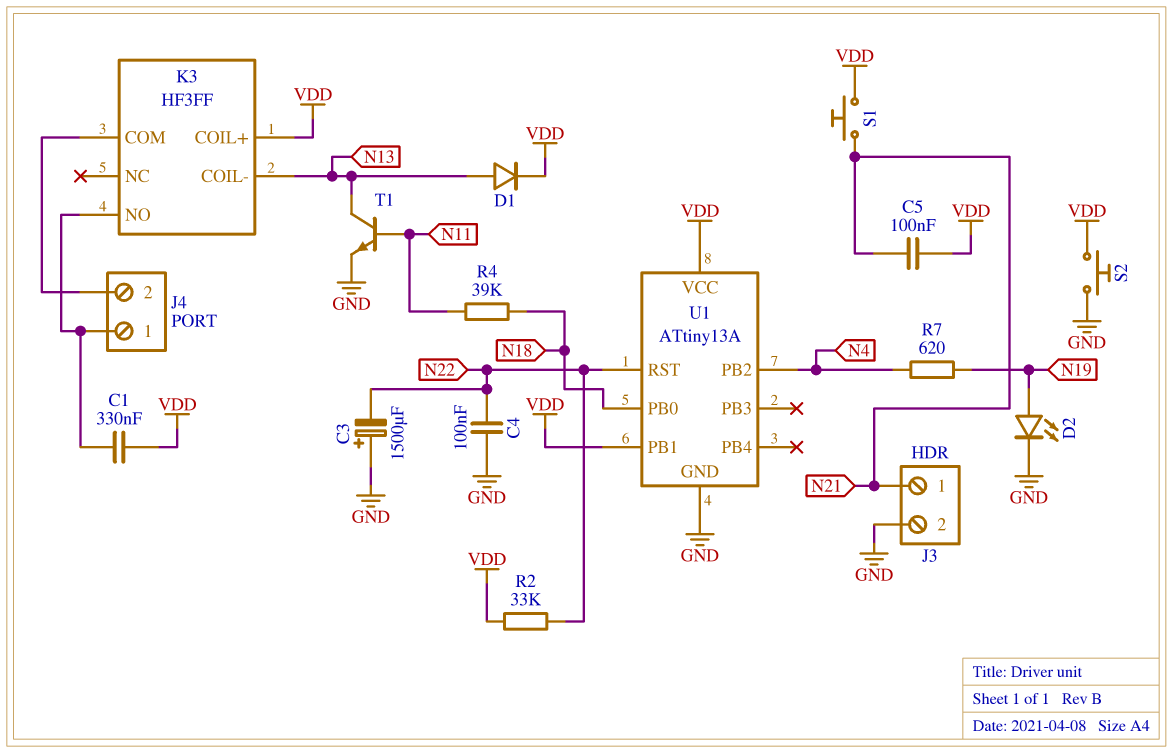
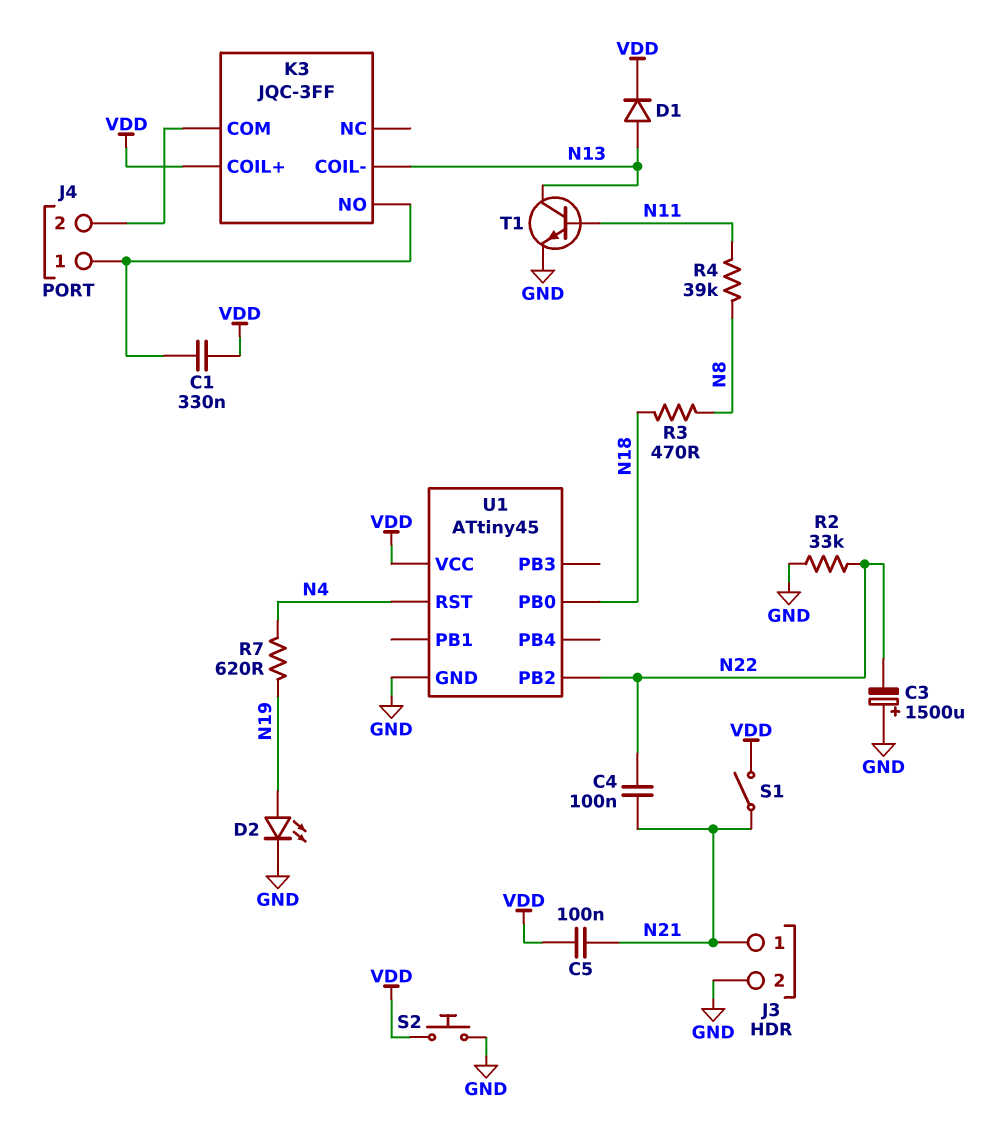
C4: 100nF (GND, N22) -> 100nF (N21, N22)
K3: HF3FF -> JQC-3FF
R2: 33k (N22, VDD) -> 33k (GND, N22)
R3: none -> 470 (N8, N18)
R4: 39k (N11, N18) -> 39k (N8, N11)
S1: button (N21, VDD) -> switch (N21, VDD)
U1: ATtiny13A -> ATtiny45
U1 pin PB1: VDD -> none
U1 pin PB2: N4 -> N22
U1 pin RST: N22 -> N4

